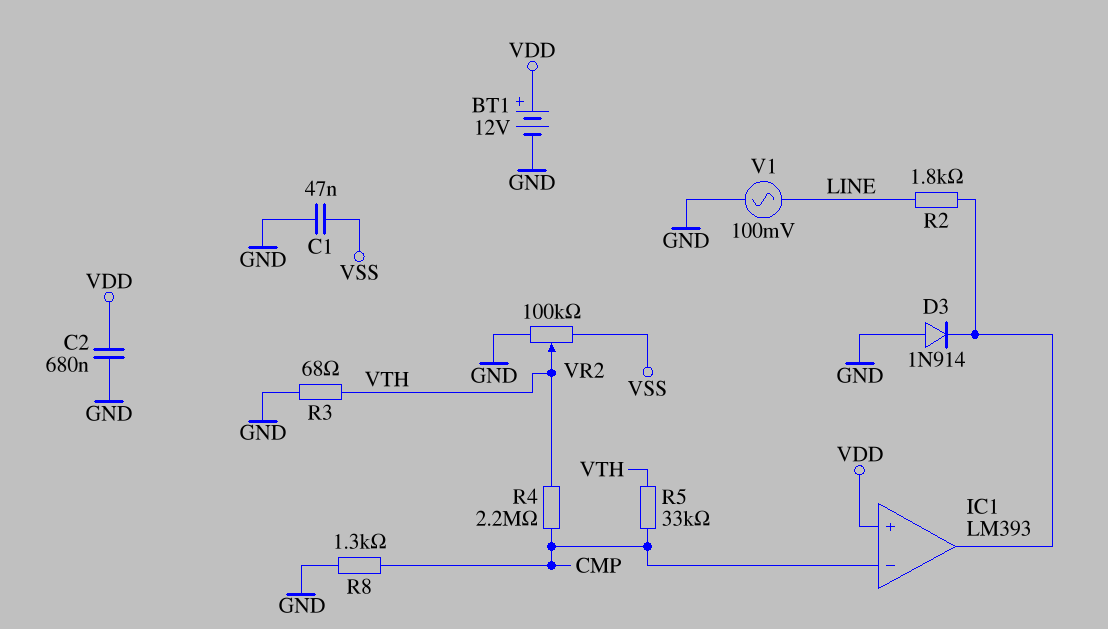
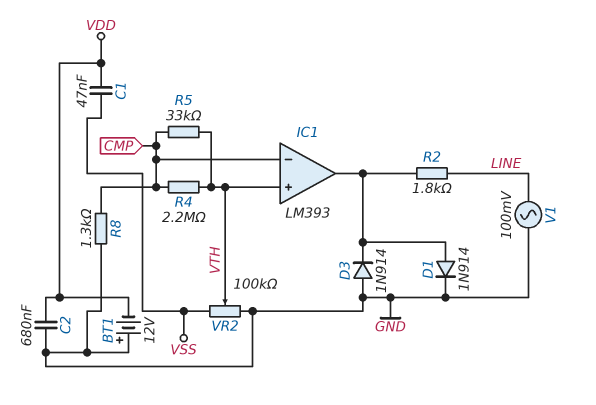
BT1: 12V (plus VDD, minus GND) -> 12V (plus GND, minus VDD)
C1: 47nF (GND, VSS) -> 47nF (VDD, VSS)
D1: none -> diode 1N914 (A IC1/out, K GND)
IC1 pin in+: VDD -> VTH
R3: 68 (GND, VTH) -> none

